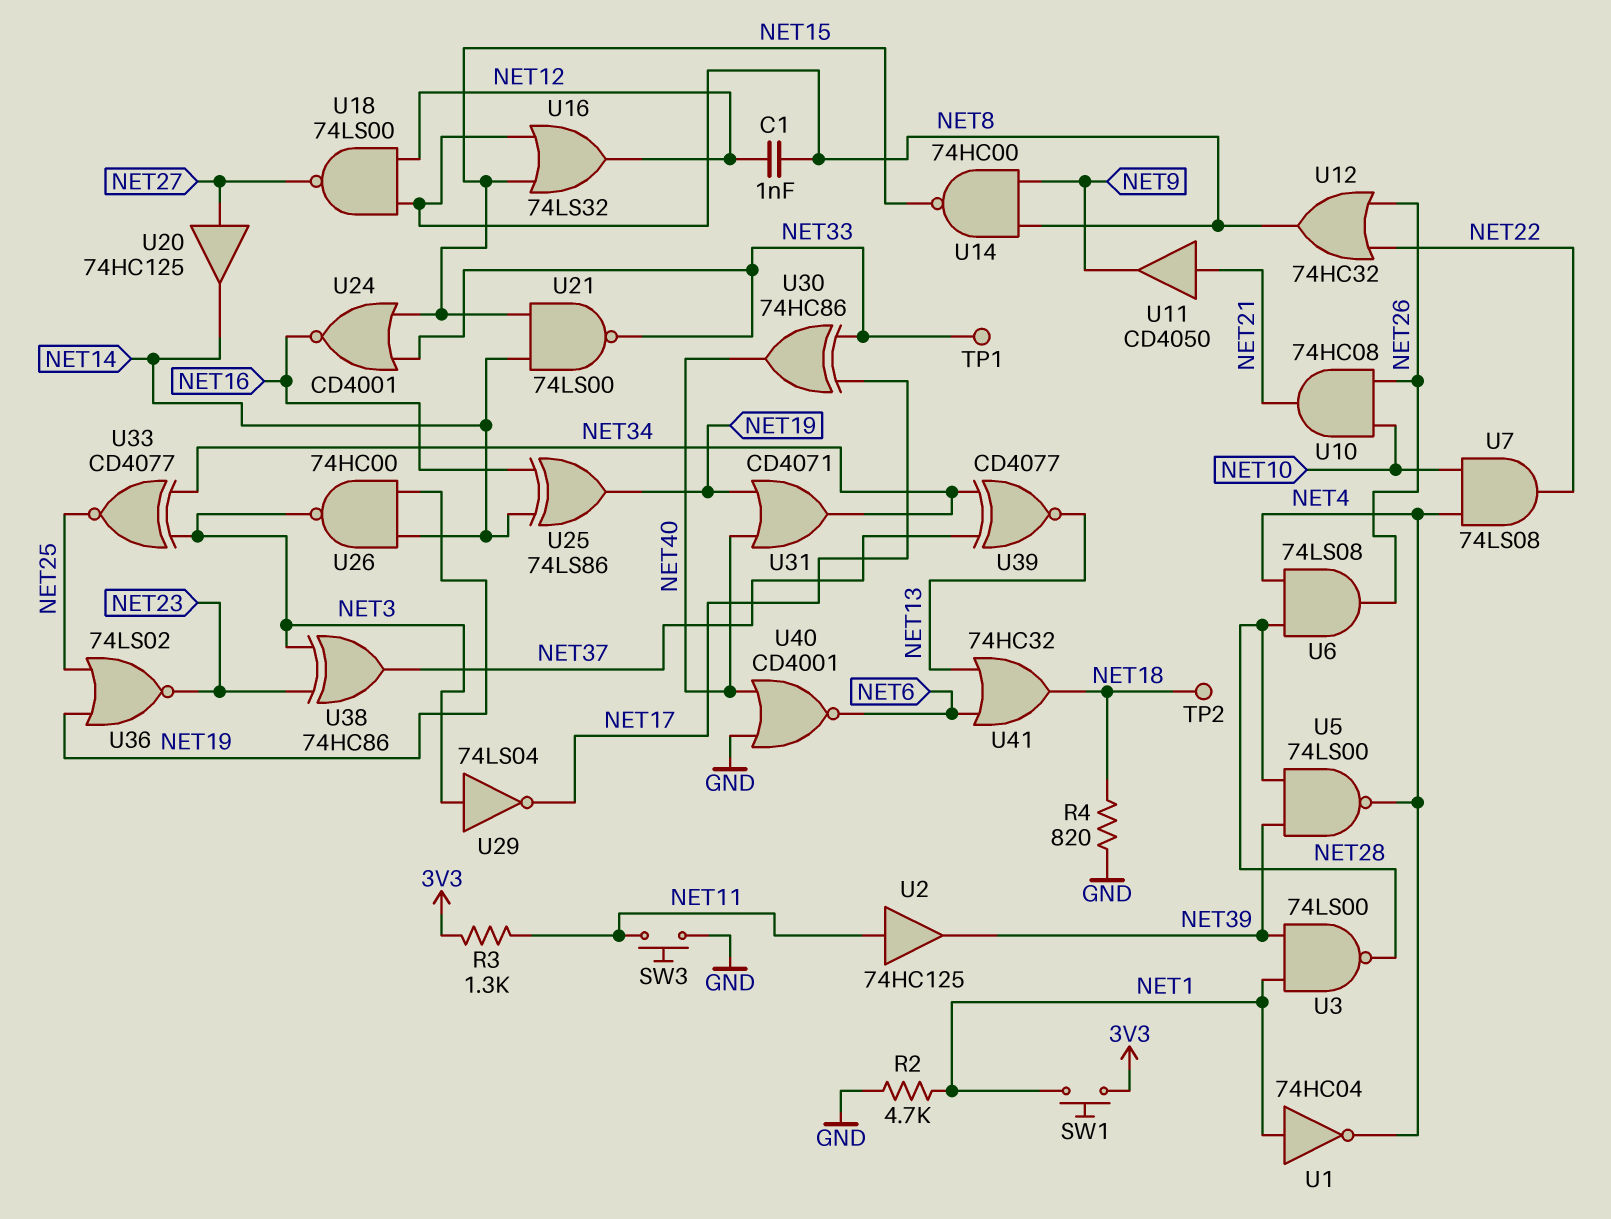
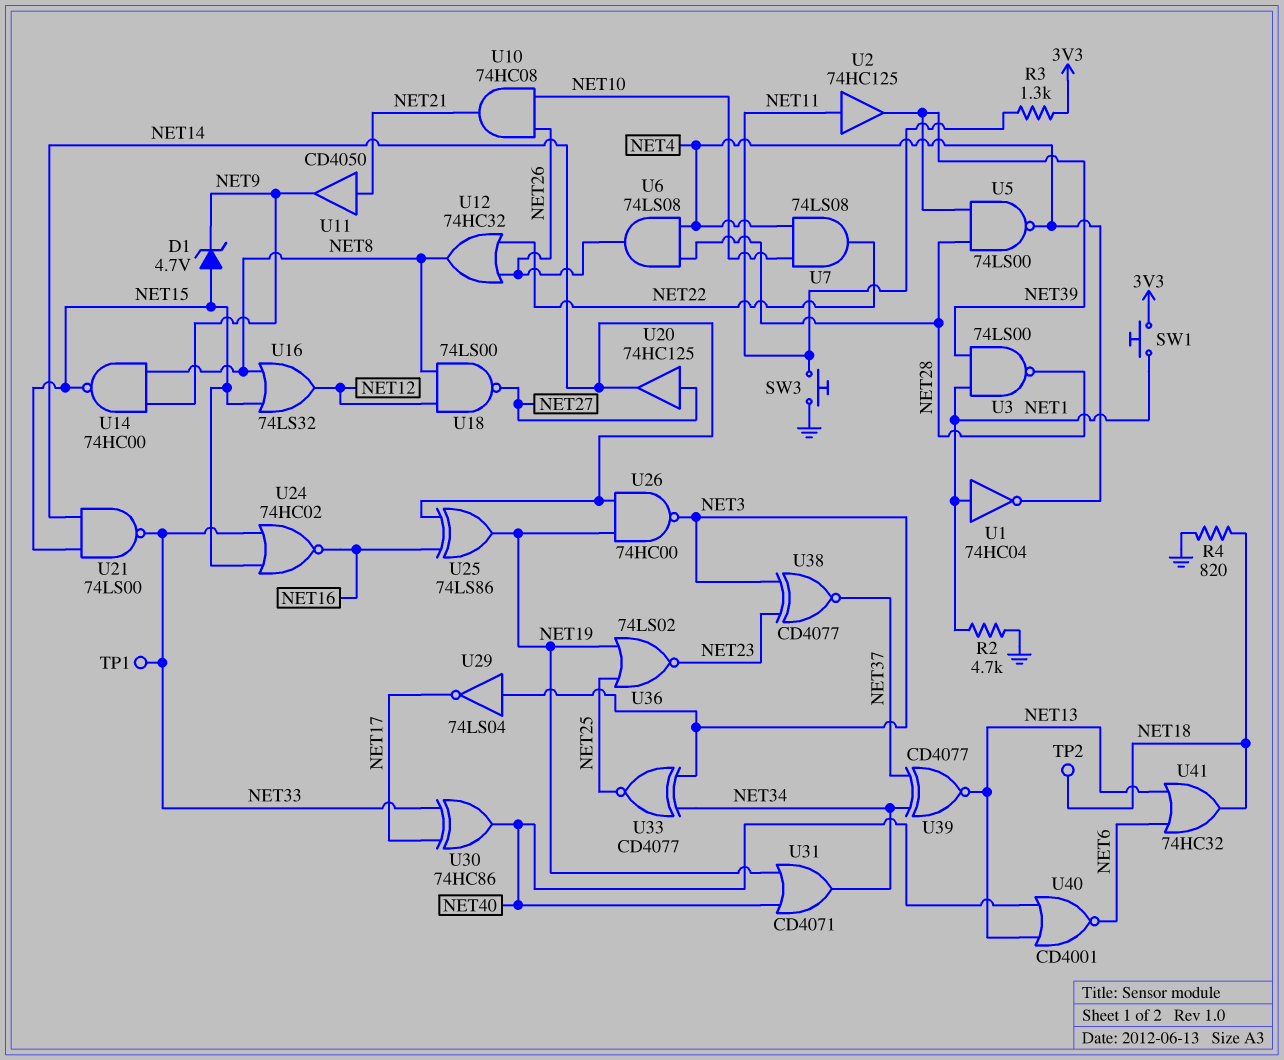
C1: 1nF (NET8, NET12) -> none
D1: none -> zener 4.7V (A NET15, K NET9)
U24: NOR CD4001 (in NET15, in NET33, out NET16) -> NOR 74HC02 (in NET15, in NET33, out NET16)
U38: XOR 74HC86 (in NET3, in NET23, out NET37) -> XNOR CD4077 (in NET3, in NET23, out NET37)
U40: NOR CD4001 (in GND, in NET40, out NET6) -> NOR CD4001 (in NET13, in NET40, out NET6)

